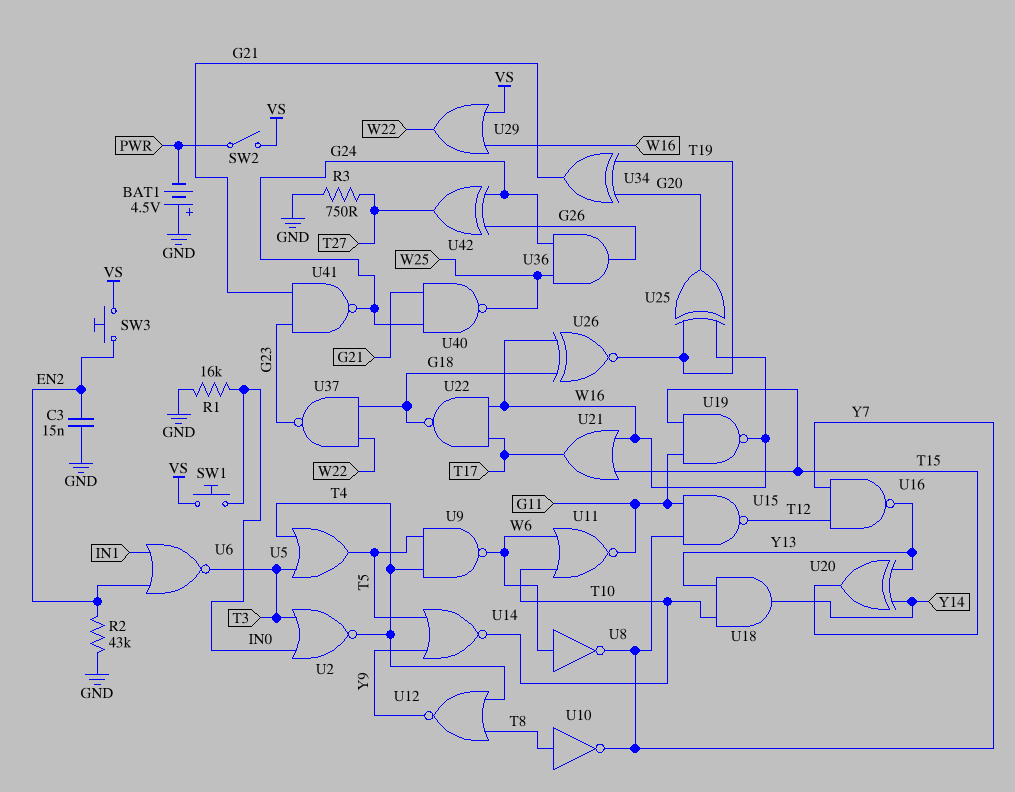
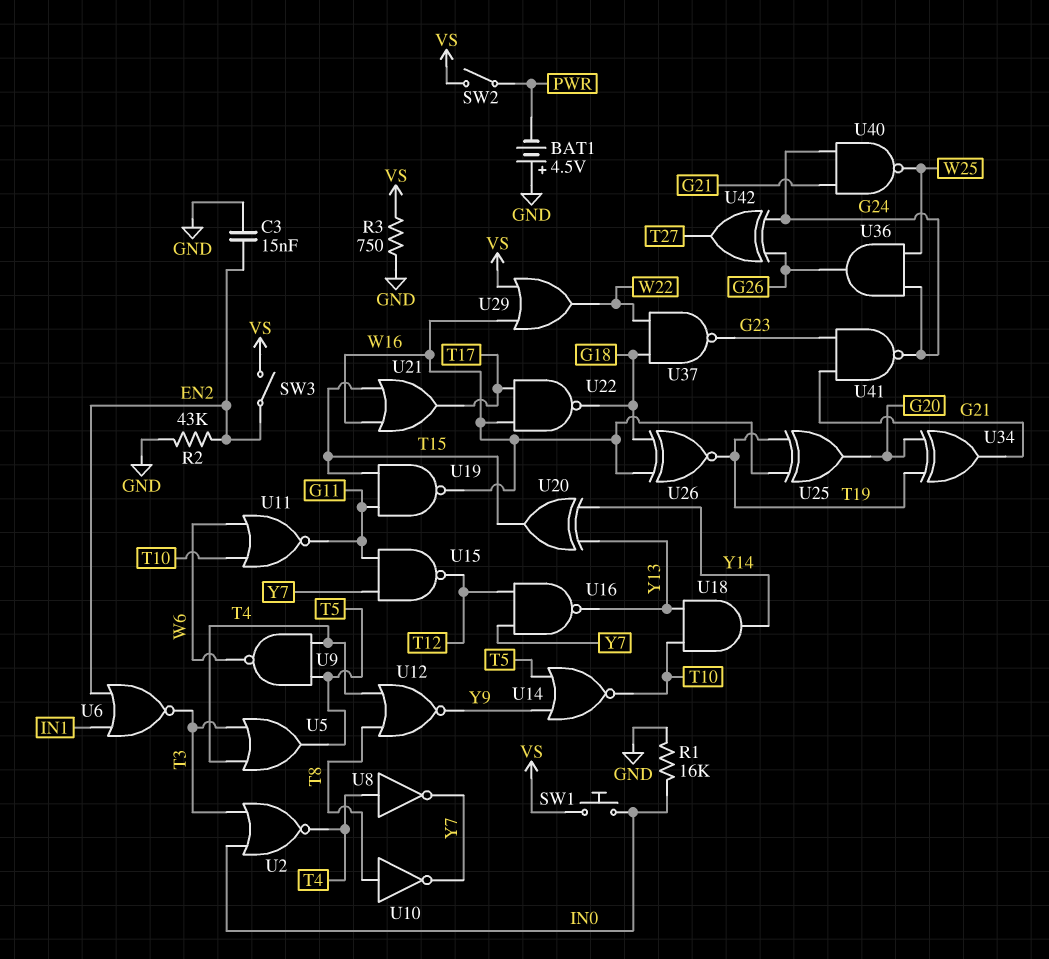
R3: 750 (GND, T27) -> 750 (GND, VS)
SW3: button (EN2, VS) -> switch (EN2, VS)
U8: NOT (in W6, out Y7) -> NOT (in T4, out Y7)

